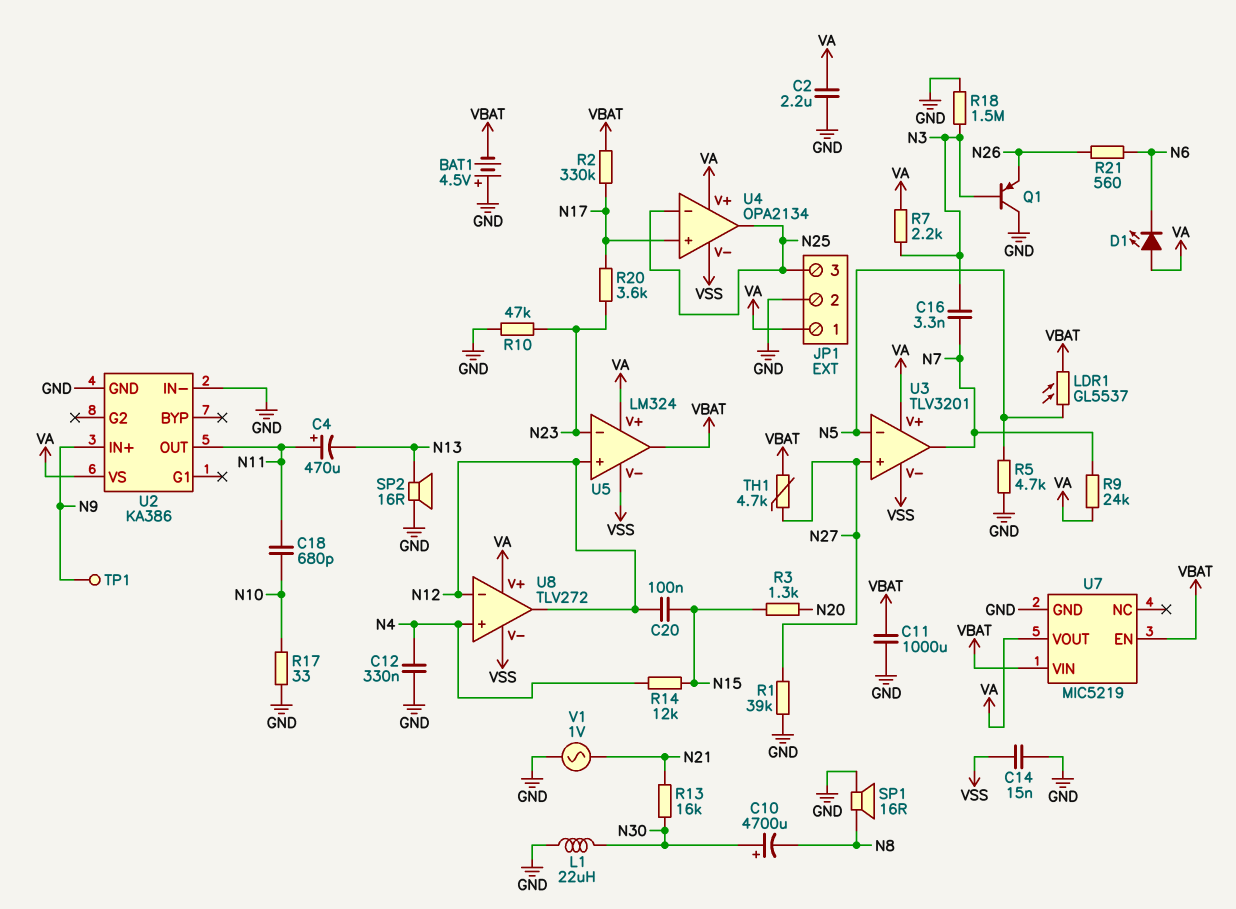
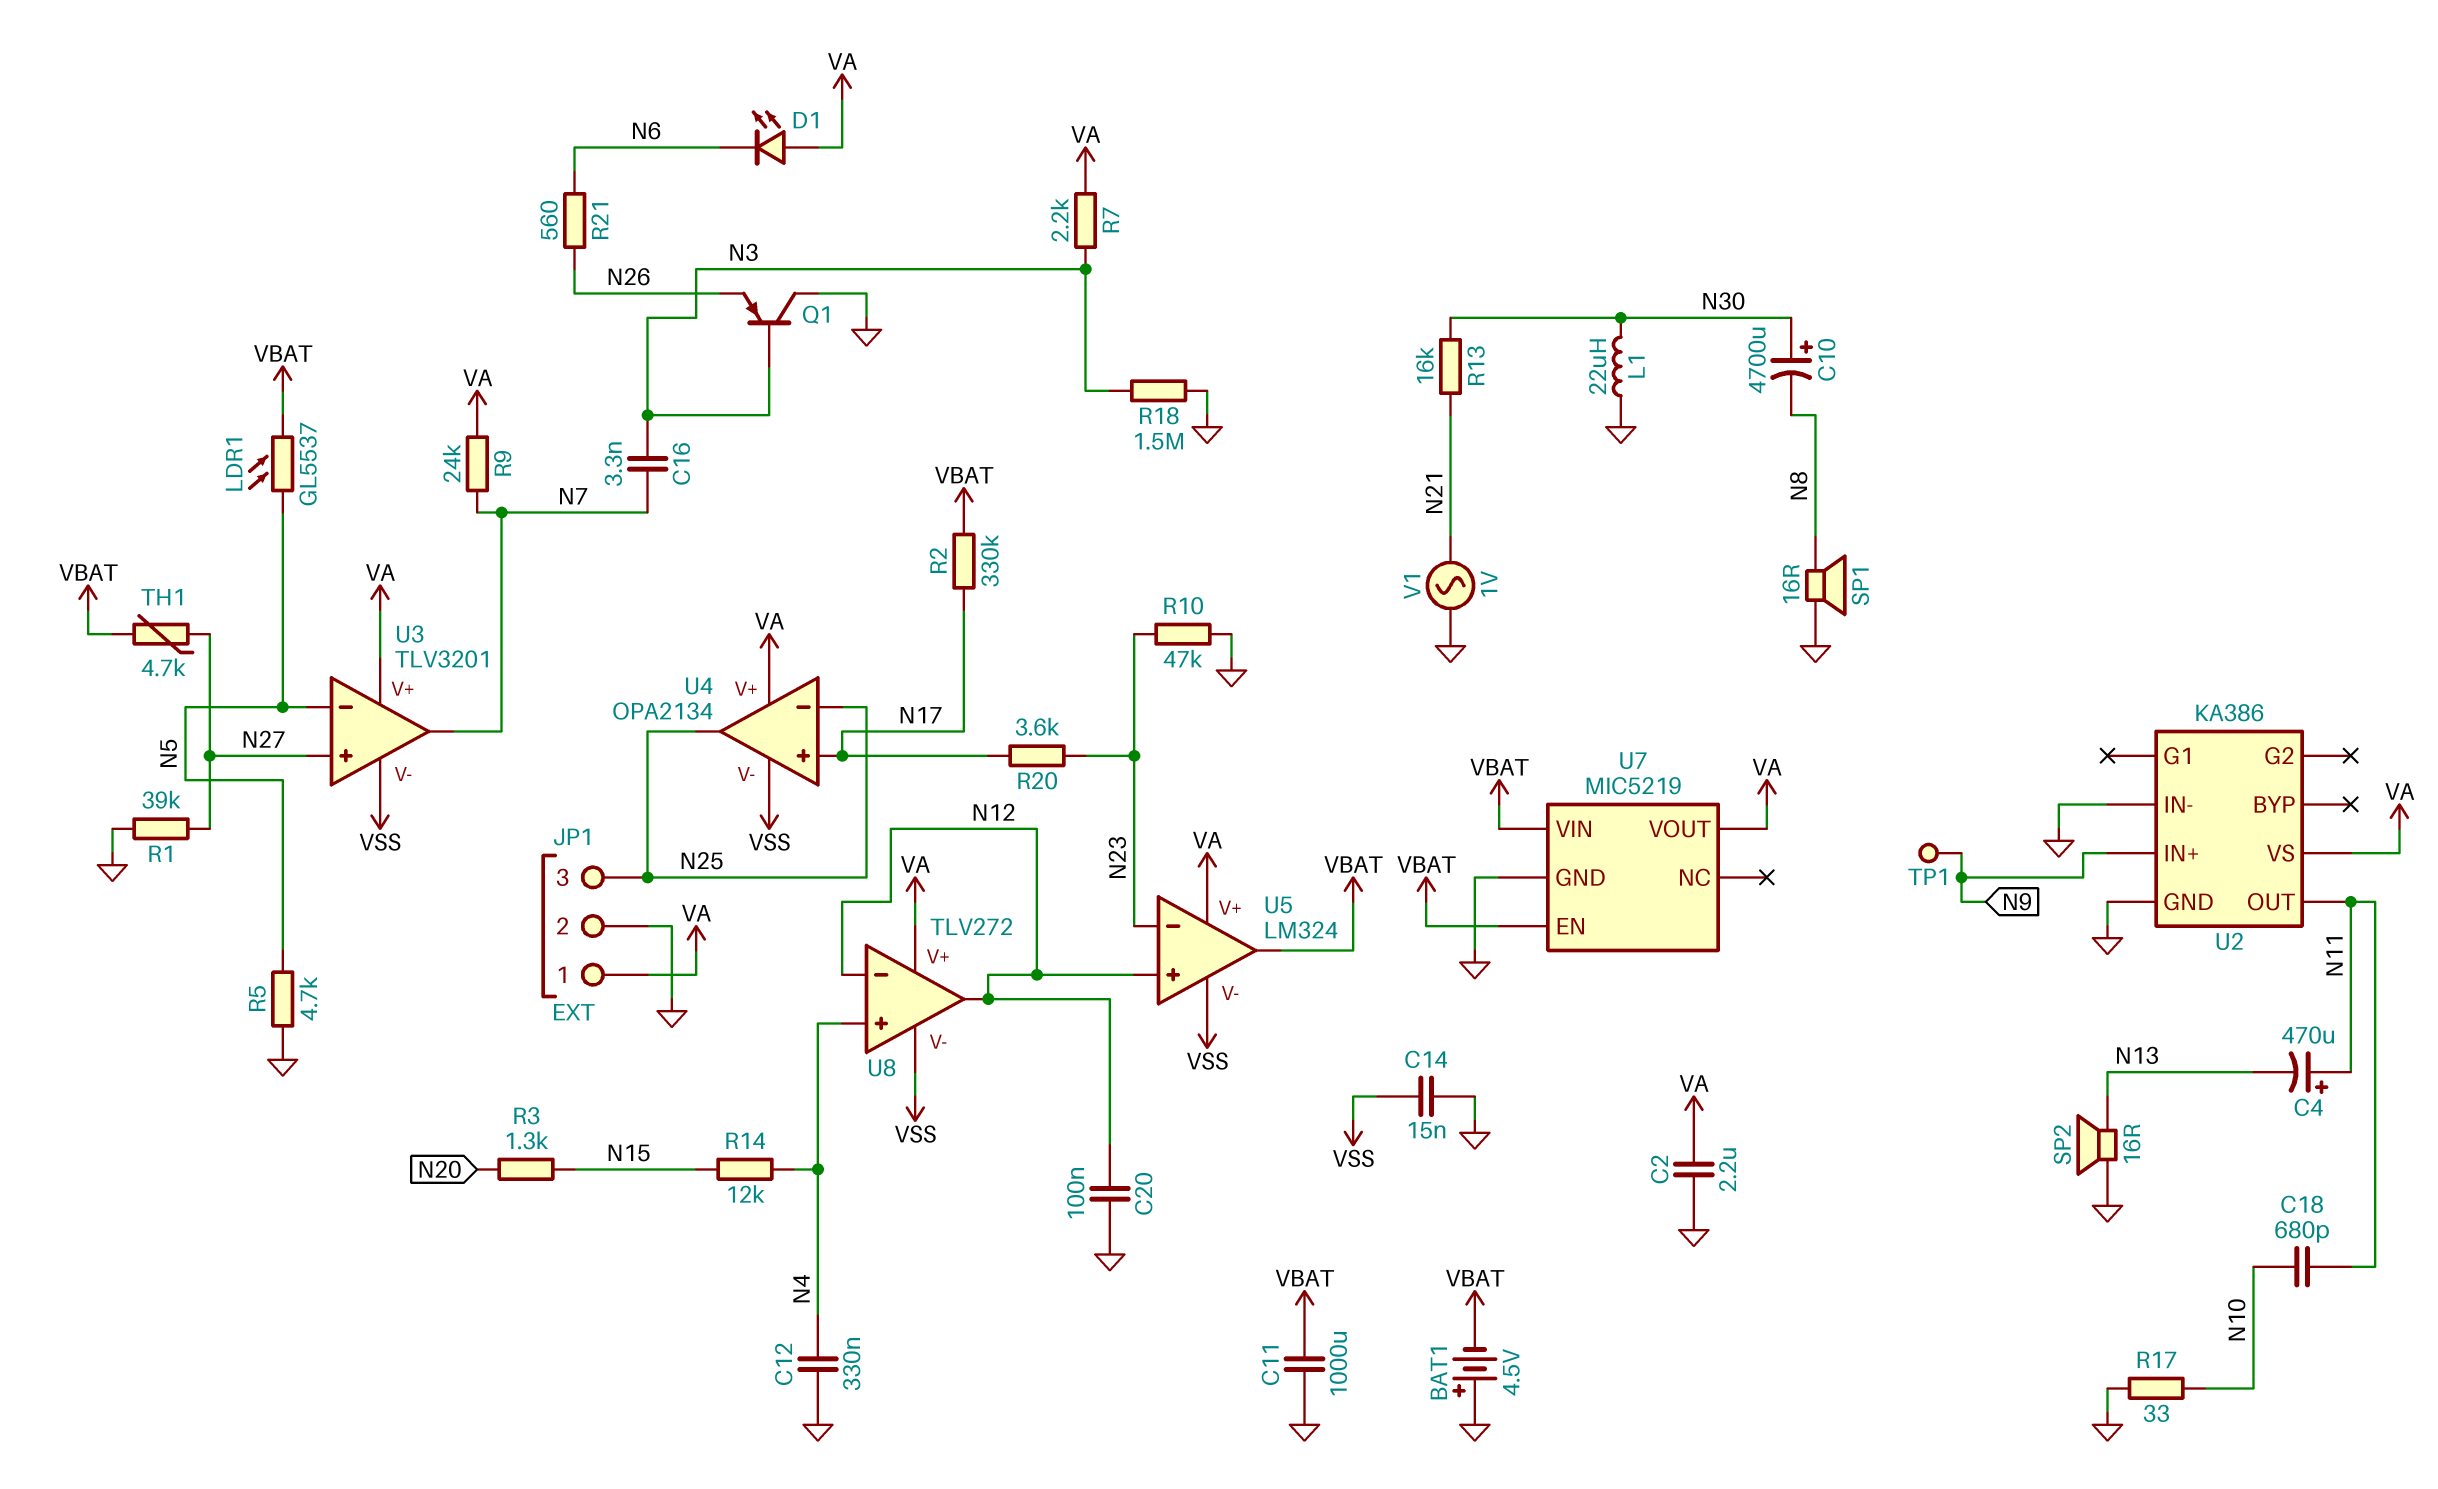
C20: 100nF (N12, N15) -> 100nF (GND, N12)

